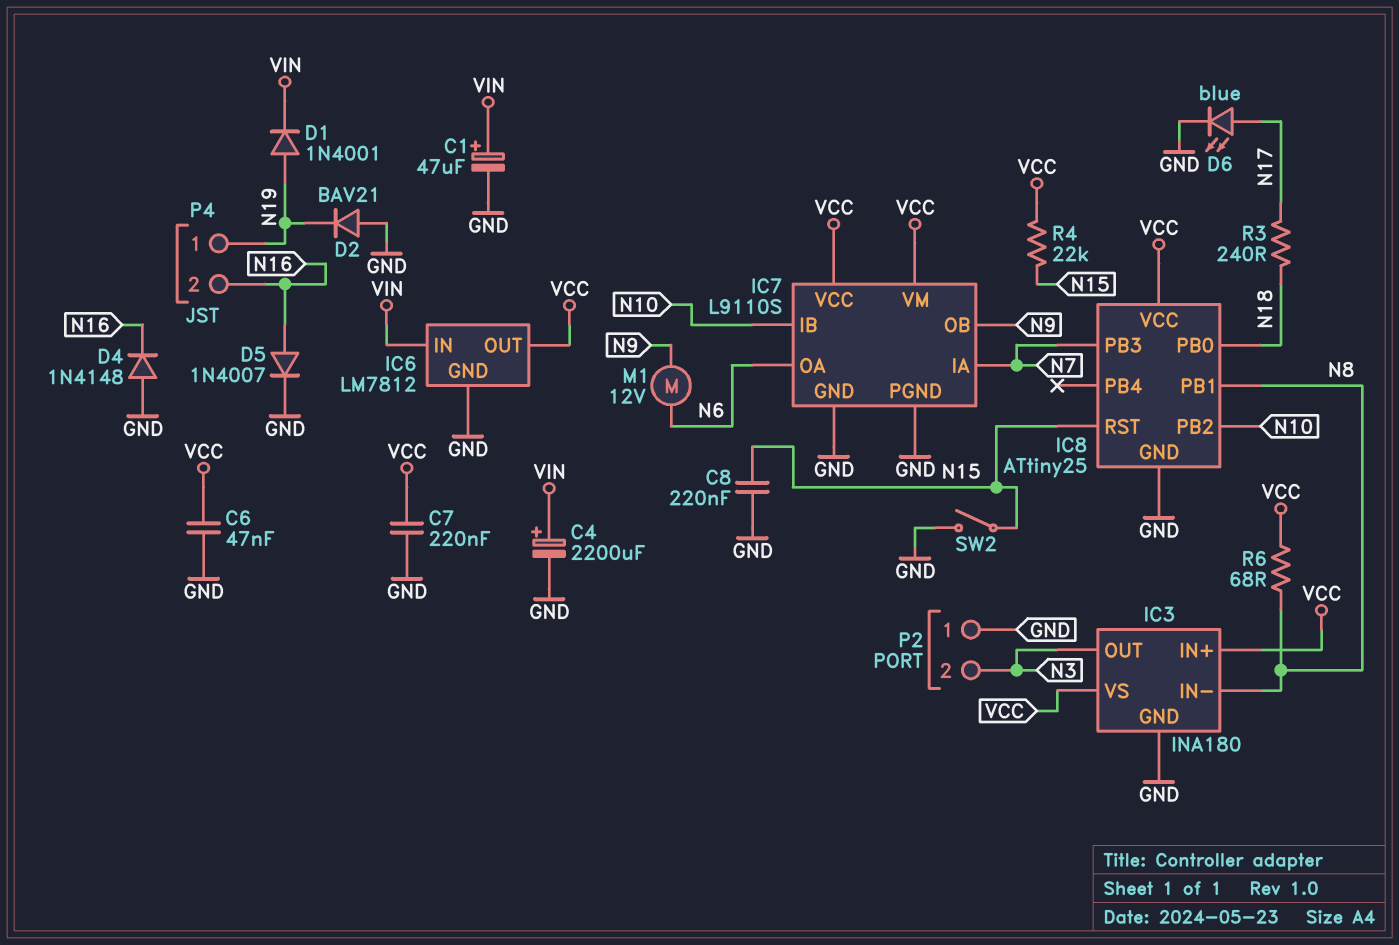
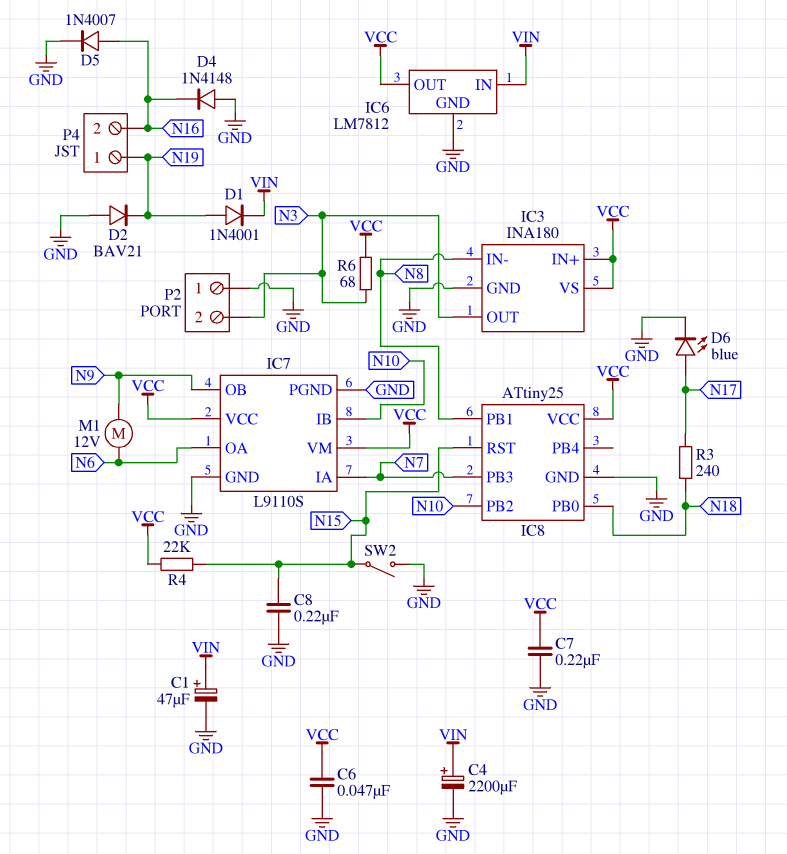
R6: 68 (N8, VCC) -> 68 (N3, VCC)

